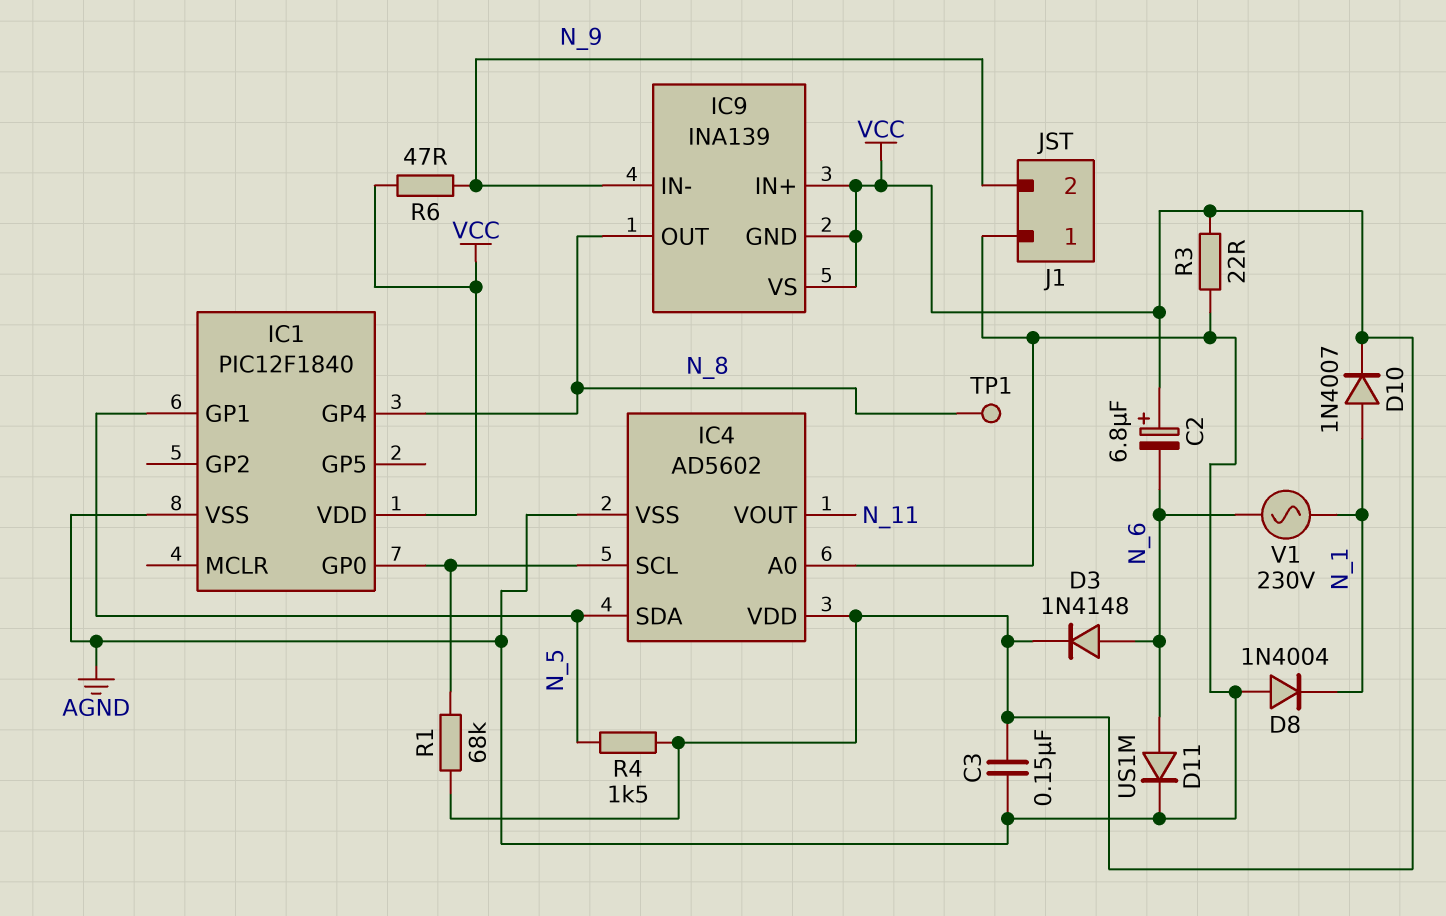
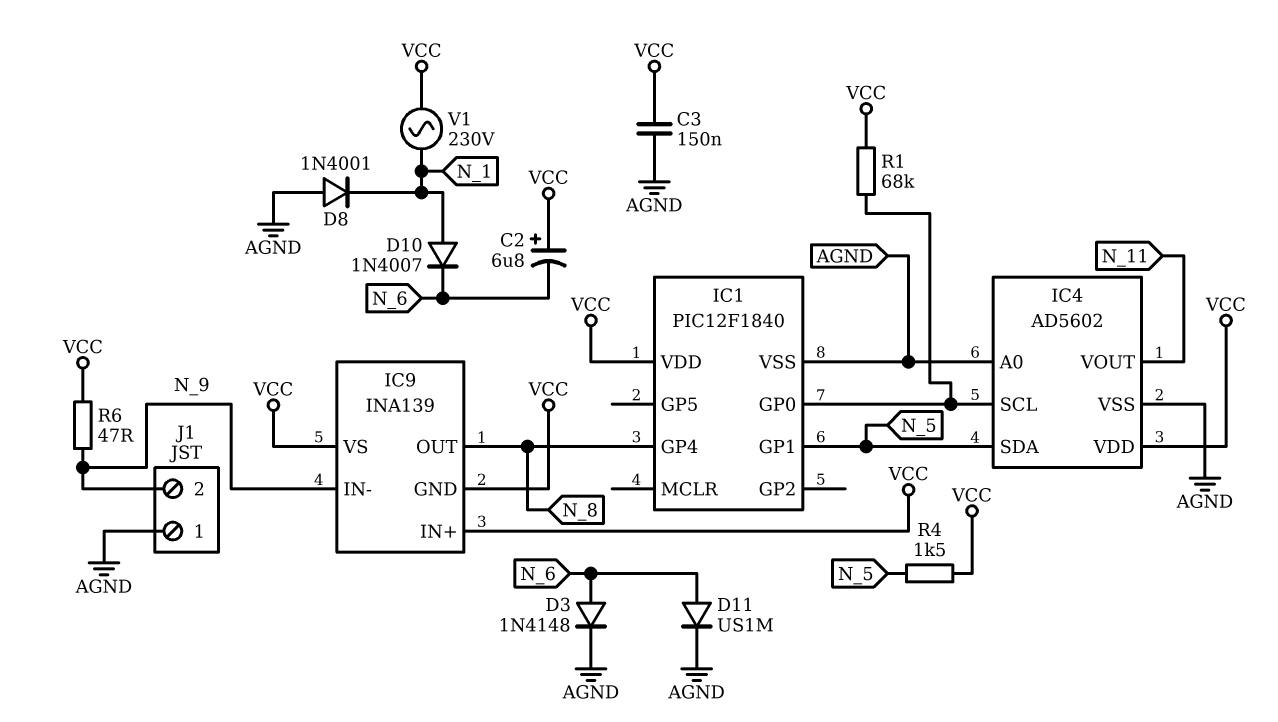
D3: diode 1N4148 (A N_6, K VCC) -> diode 1N4148 (A N_6, K AGND)
D8: diode 1N4004 (A AGND, K N_1) -> diode 1N4001 (A AGND, K N_1)
D10: diode 1N4007 (A N_1, K VCC) -> diode 1N4007 (A N_1, K N_6)
R3: 22 (AGND, VCC) -> none
TP1: test point (N_8) -> none
V1: AC 230V (N_1, N_6) -> AC 230V (N_1, VCC)

